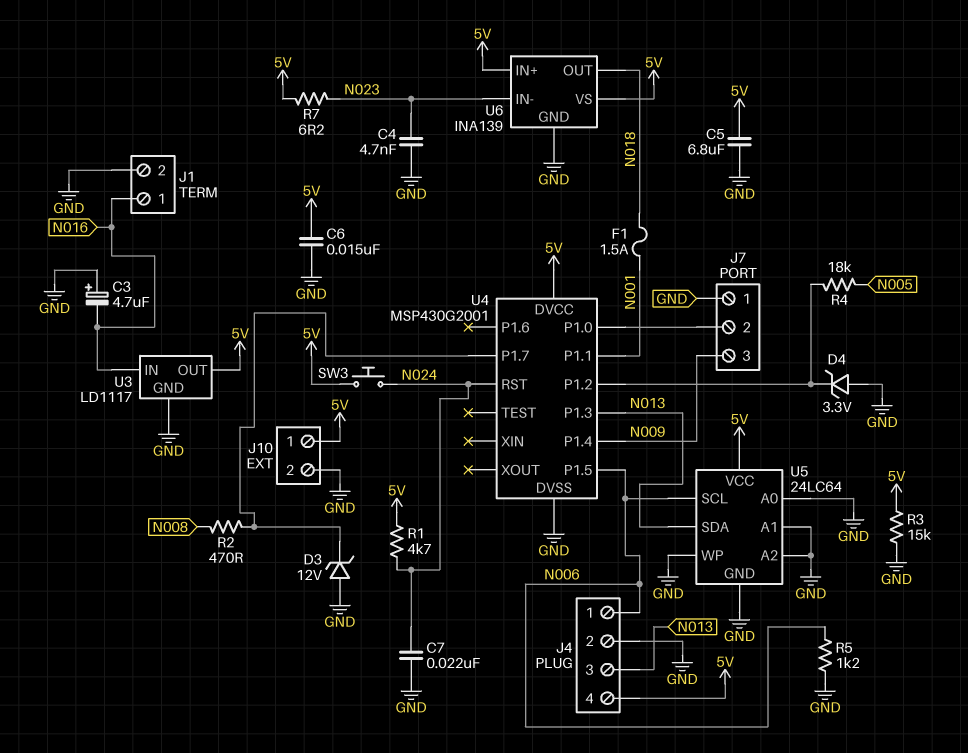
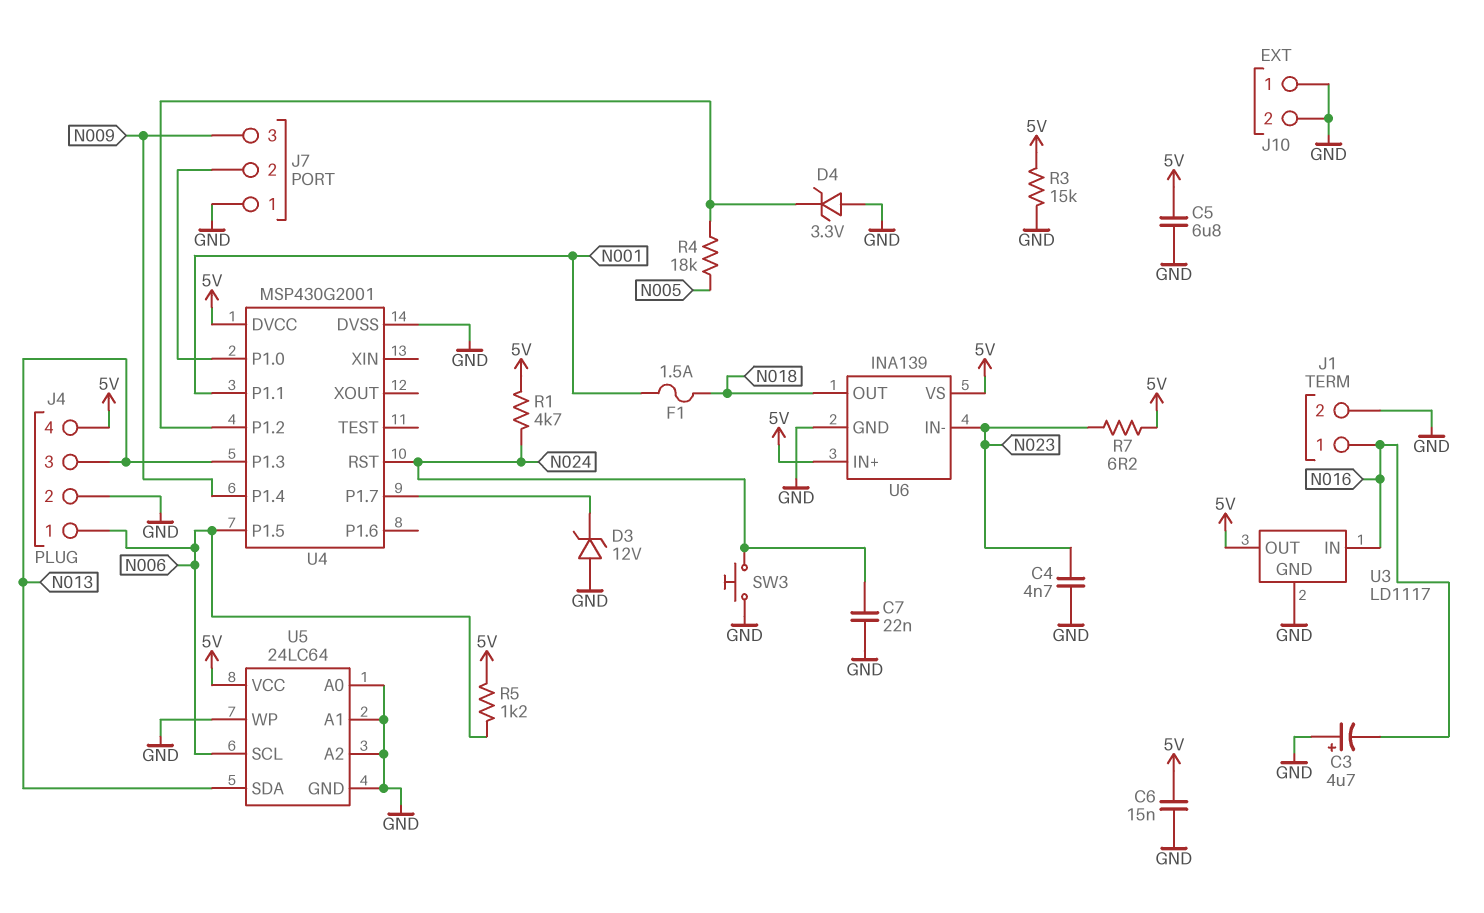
J10 pin 1: 5V -> GND
R2: 470 (N008, U4/P1.7) -> none
R5: 1.2k (GND, N006) -> 1.2k (5V, N006)
SW3: button (5V, N024) -> button (GND, N024)

